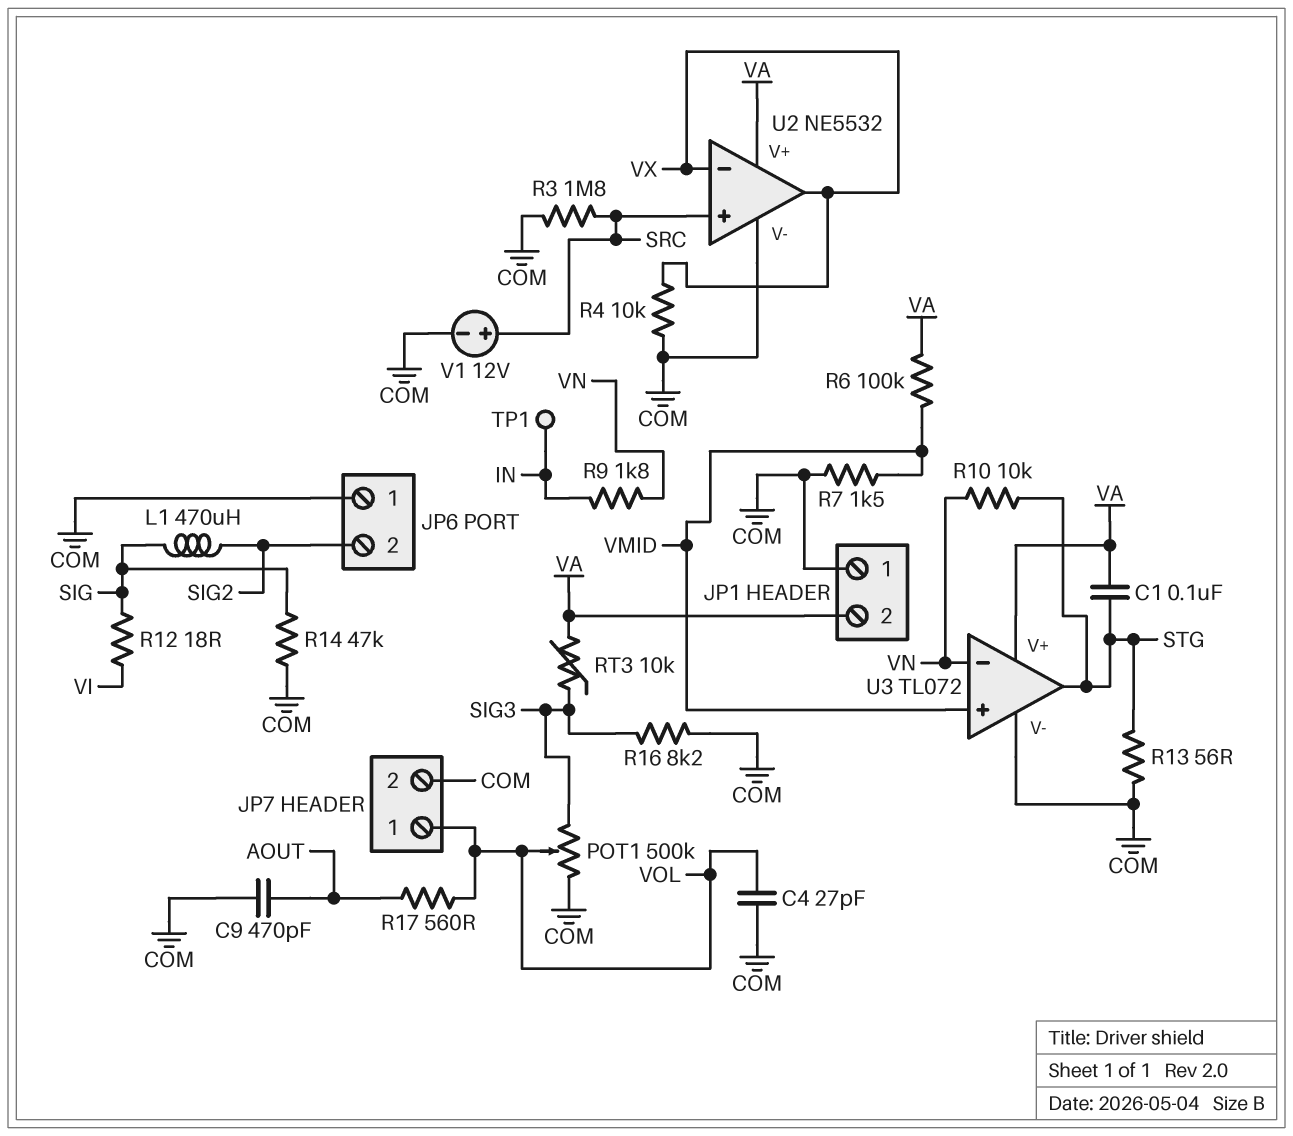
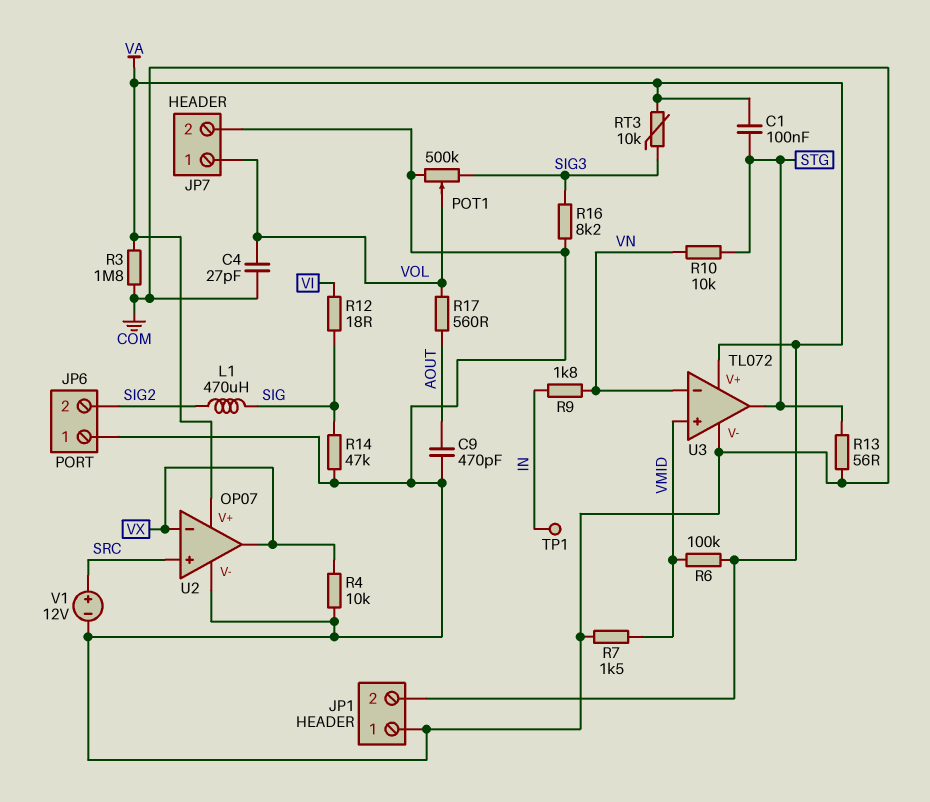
R3: 1.8M (COM, SRC) -> 1.8M (COM, VA)
U2: NE5532 -> OP07

